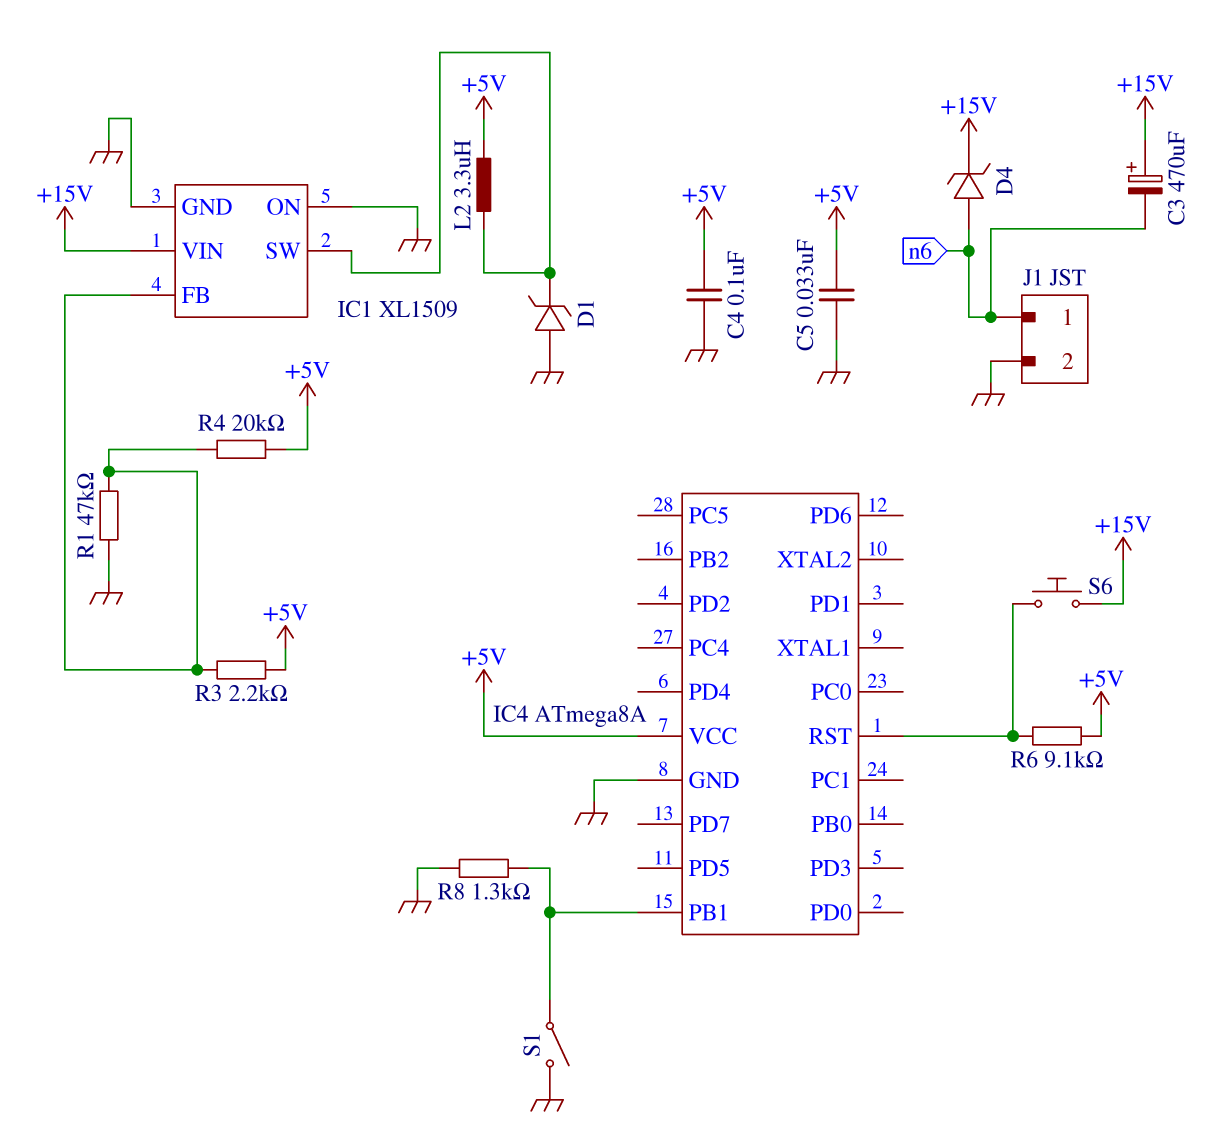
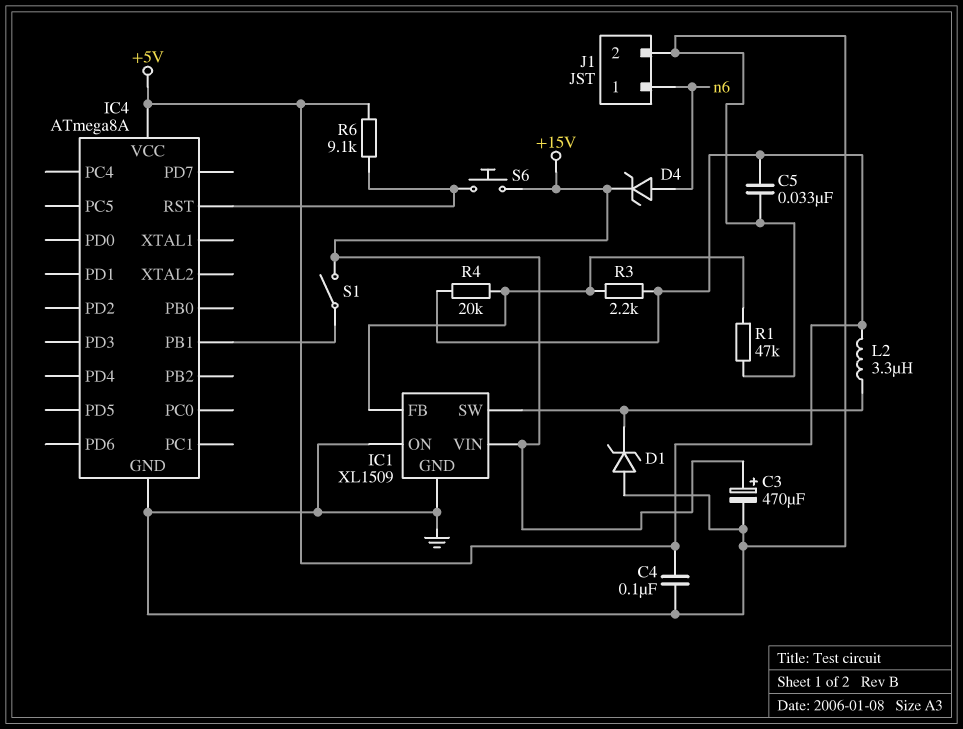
C3: 470uF (plus +15V, minus n6) -> 470uF (plus +15V, minus GND)
R8: 1.3k (GND, IC4/PB1) -> none
S1: switch (GND, IC4/PB1) -> switch (+15V, IC4/PB1)

